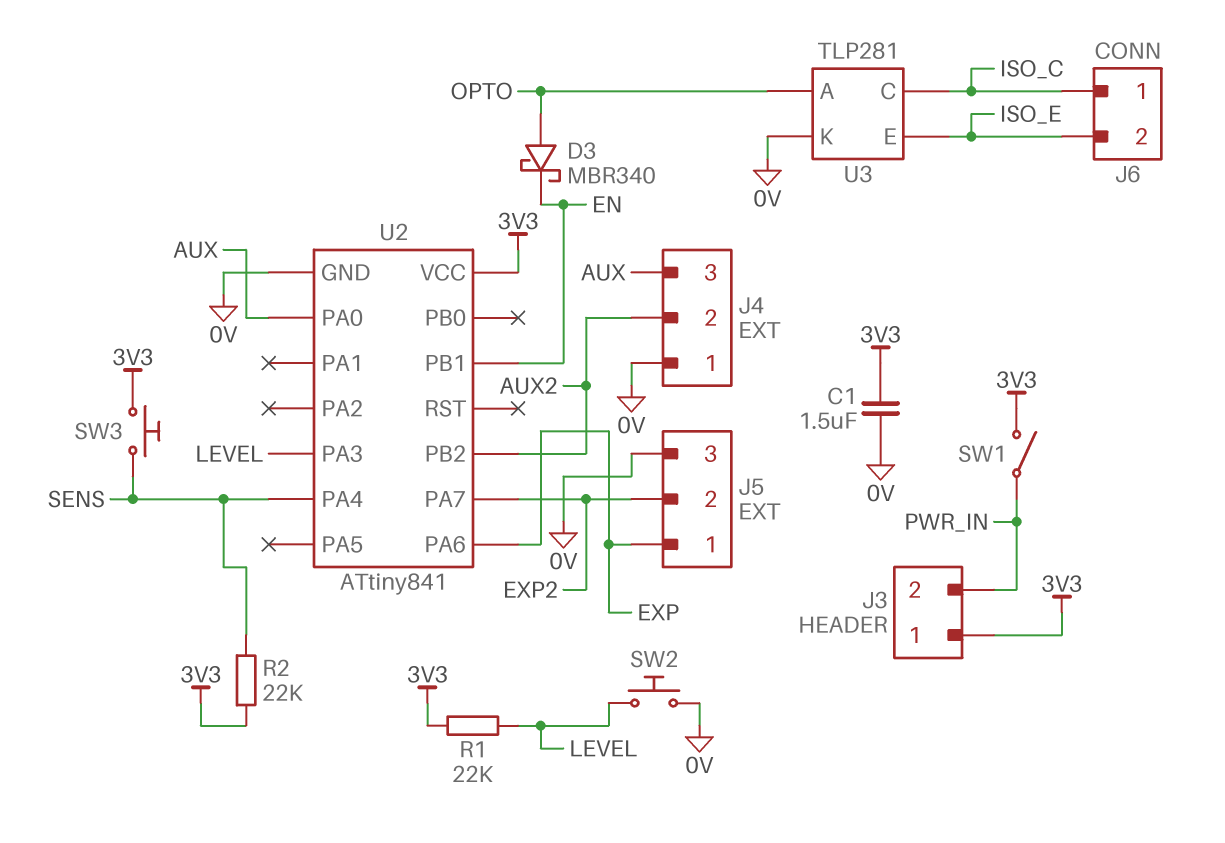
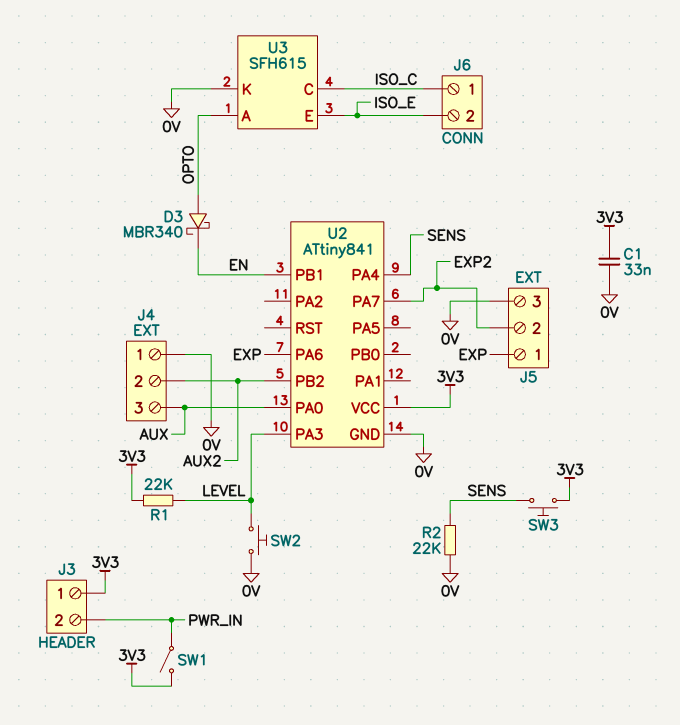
C1: 1.5uF (0V, 3V3) -> 33nF (0V, 3V3)
R2: 22k (3V3, SENS) -> 22k (0V, SENS)
U3: TLP281 -> SFH615

